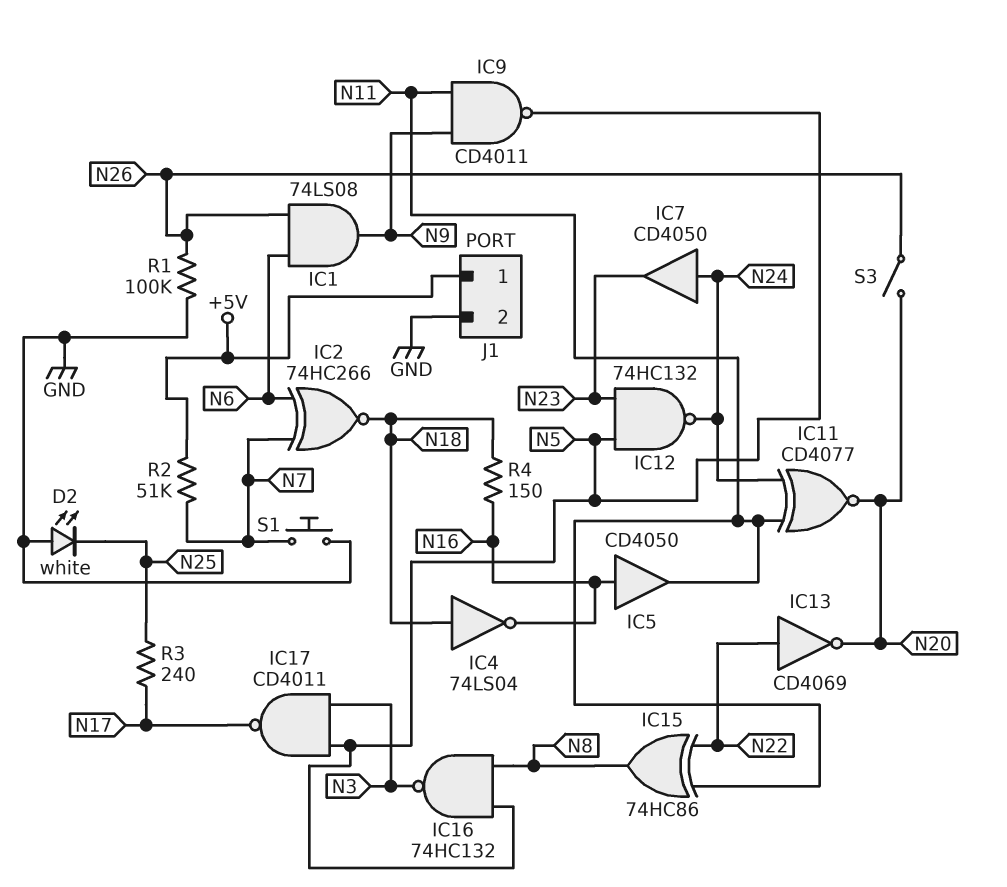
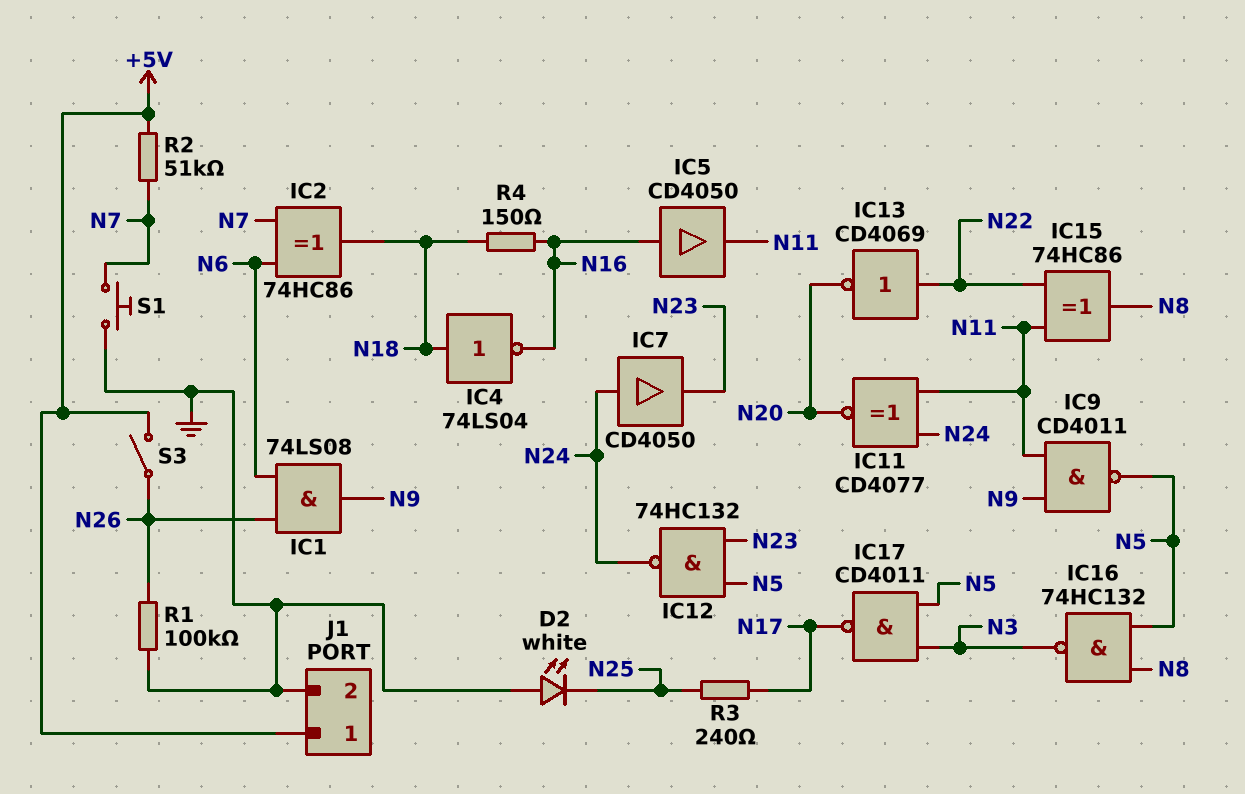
IC2: XNOR 74HC266 (in N6, in N7, out N18) -> XOR 74HC86 (in N6, in N7, out N18)
S3: switch (N20, N26) -> switch (+5V, N26)

